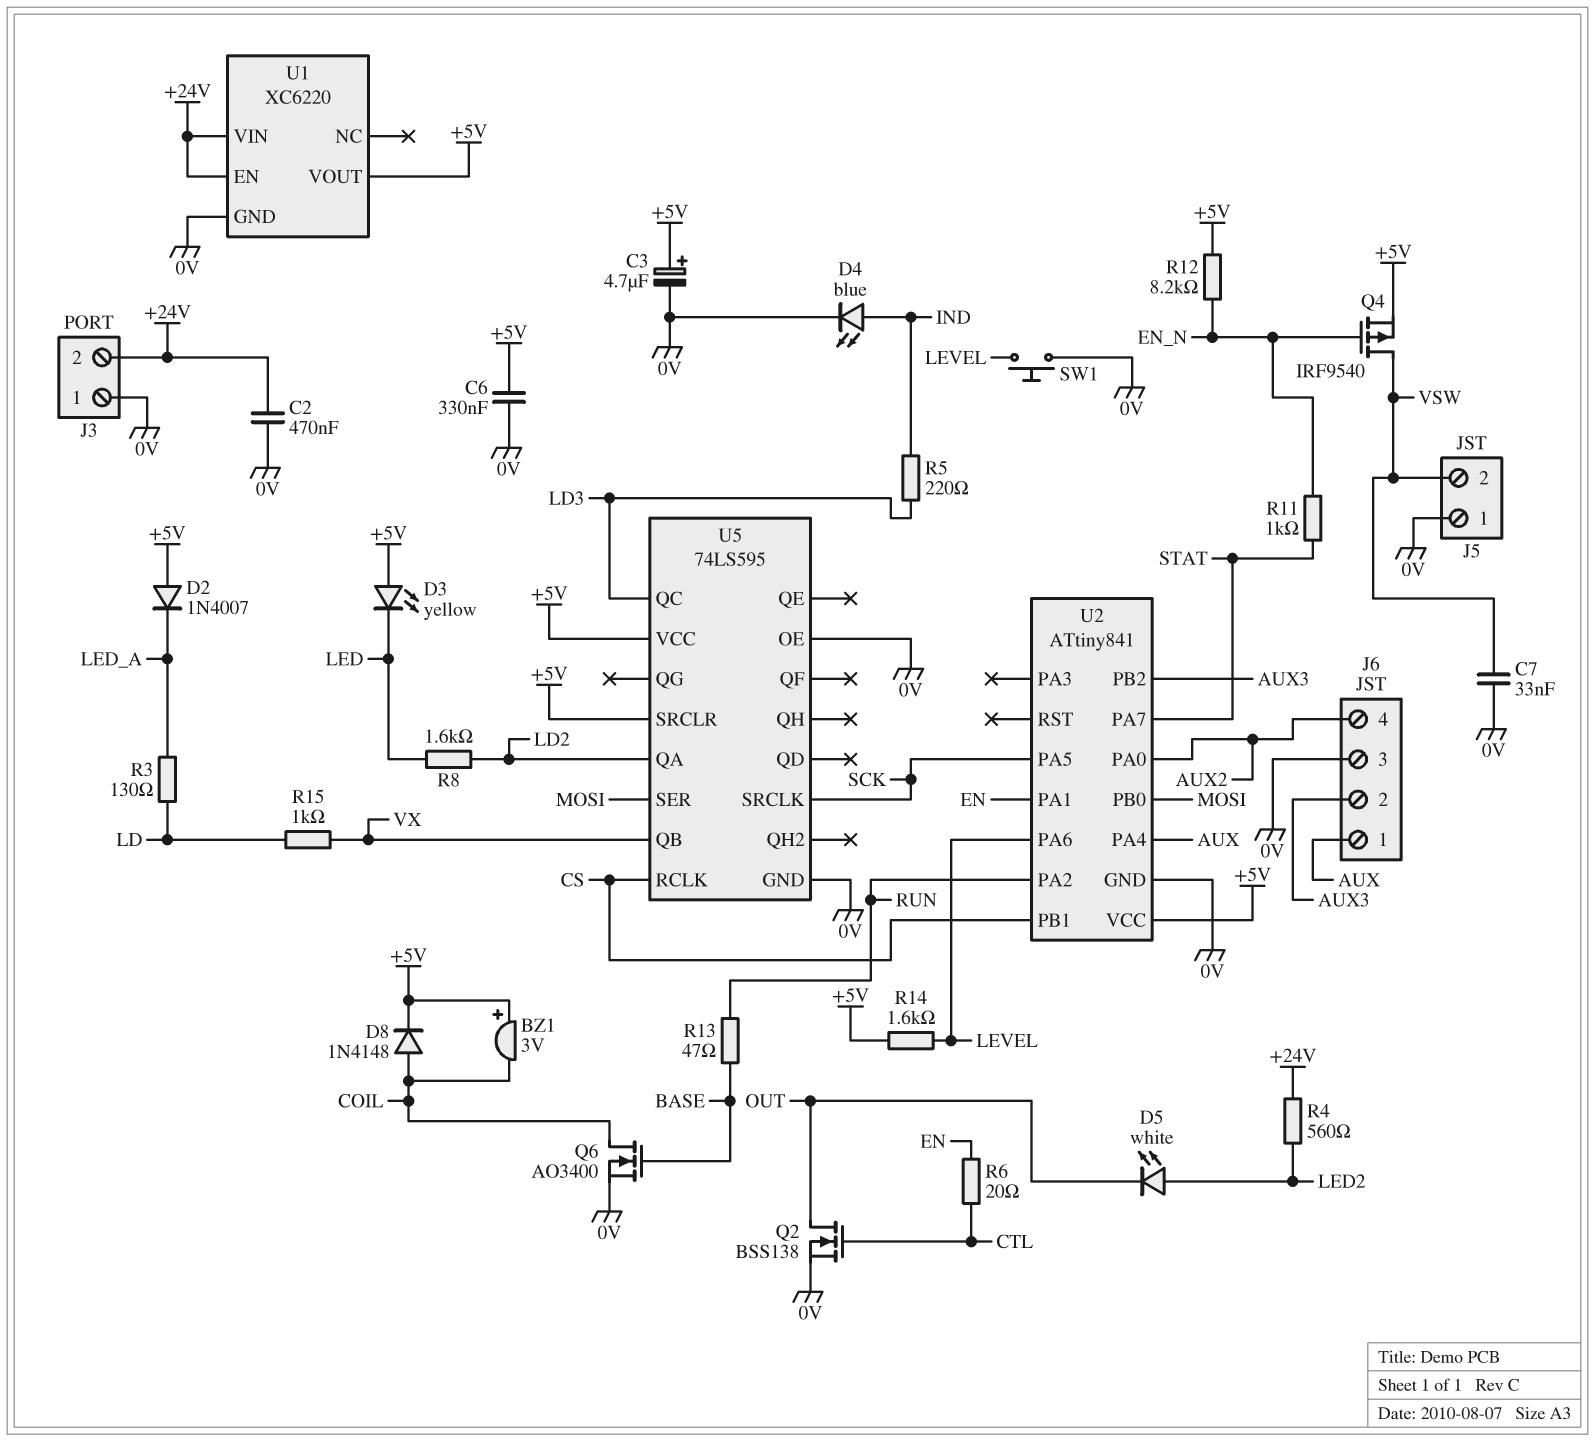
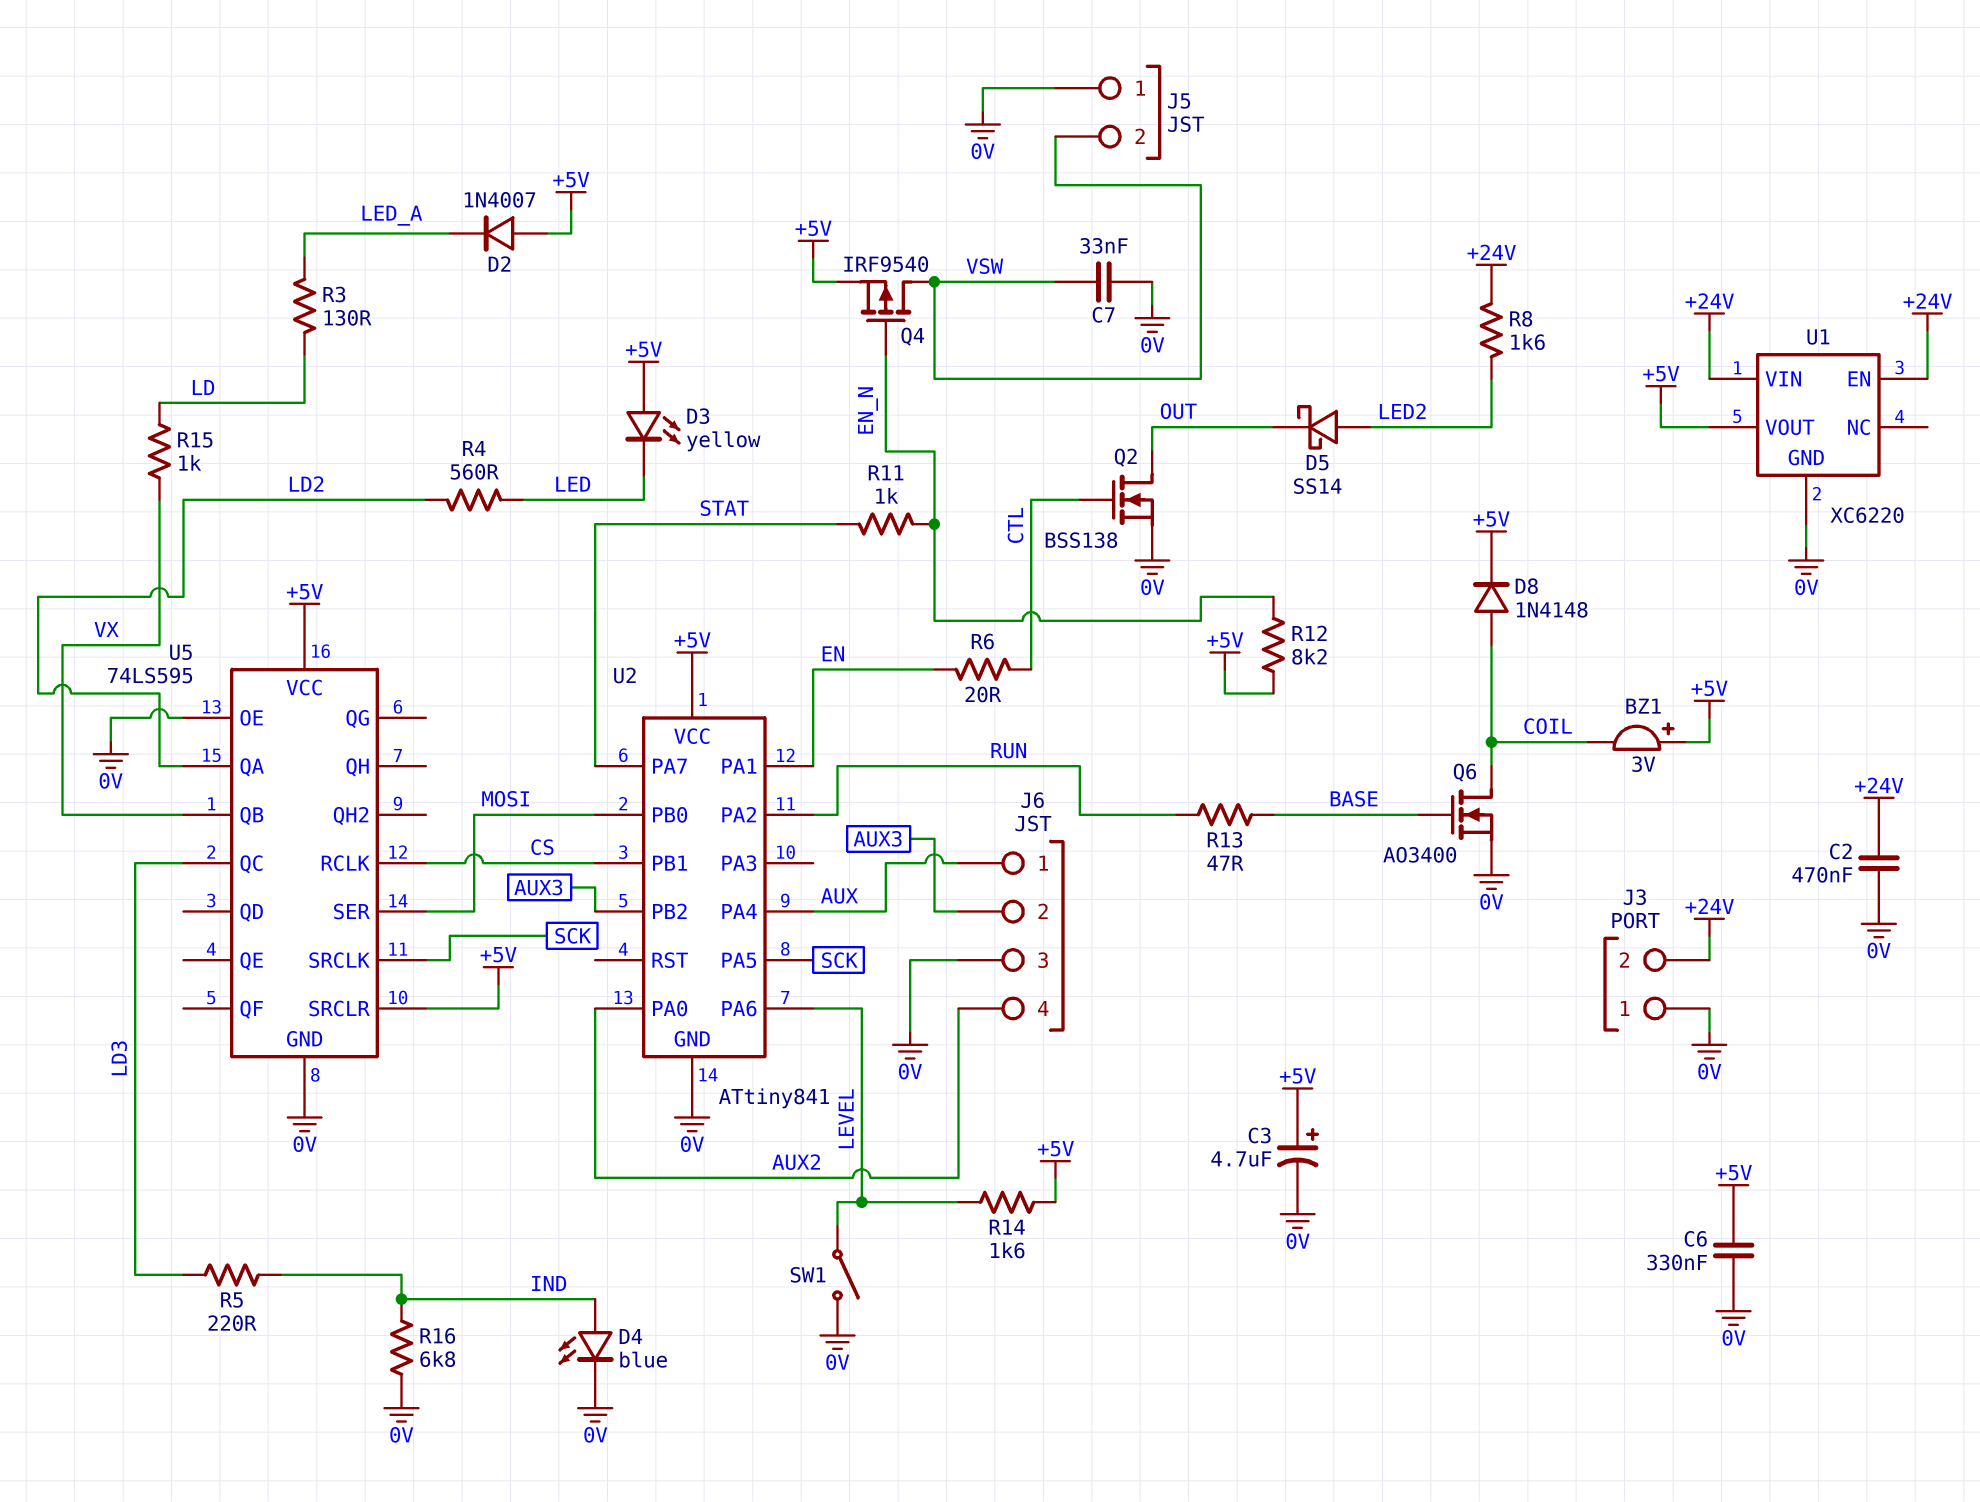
D5: LED white (A LED2, K OUT) -> schottky SS14 (A LED2, K OUT)
R4: 560 (+24V, LED2) -> 560 (LD2, LED)
R8: 1.6k (LD2, LED) -> 1.6k (+24V, LED2)
R16: none -> 6.8k (0V, IND)
SW1: button (0V, LEVEL) -> switch (0V, LEVEL)

